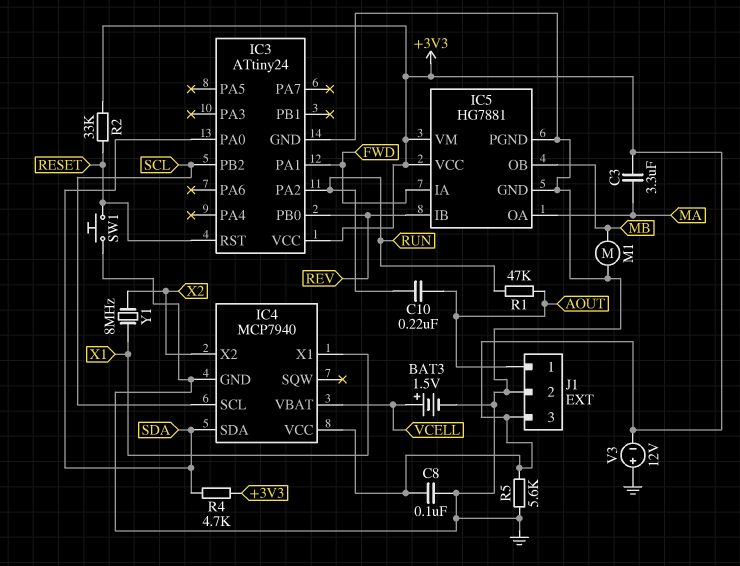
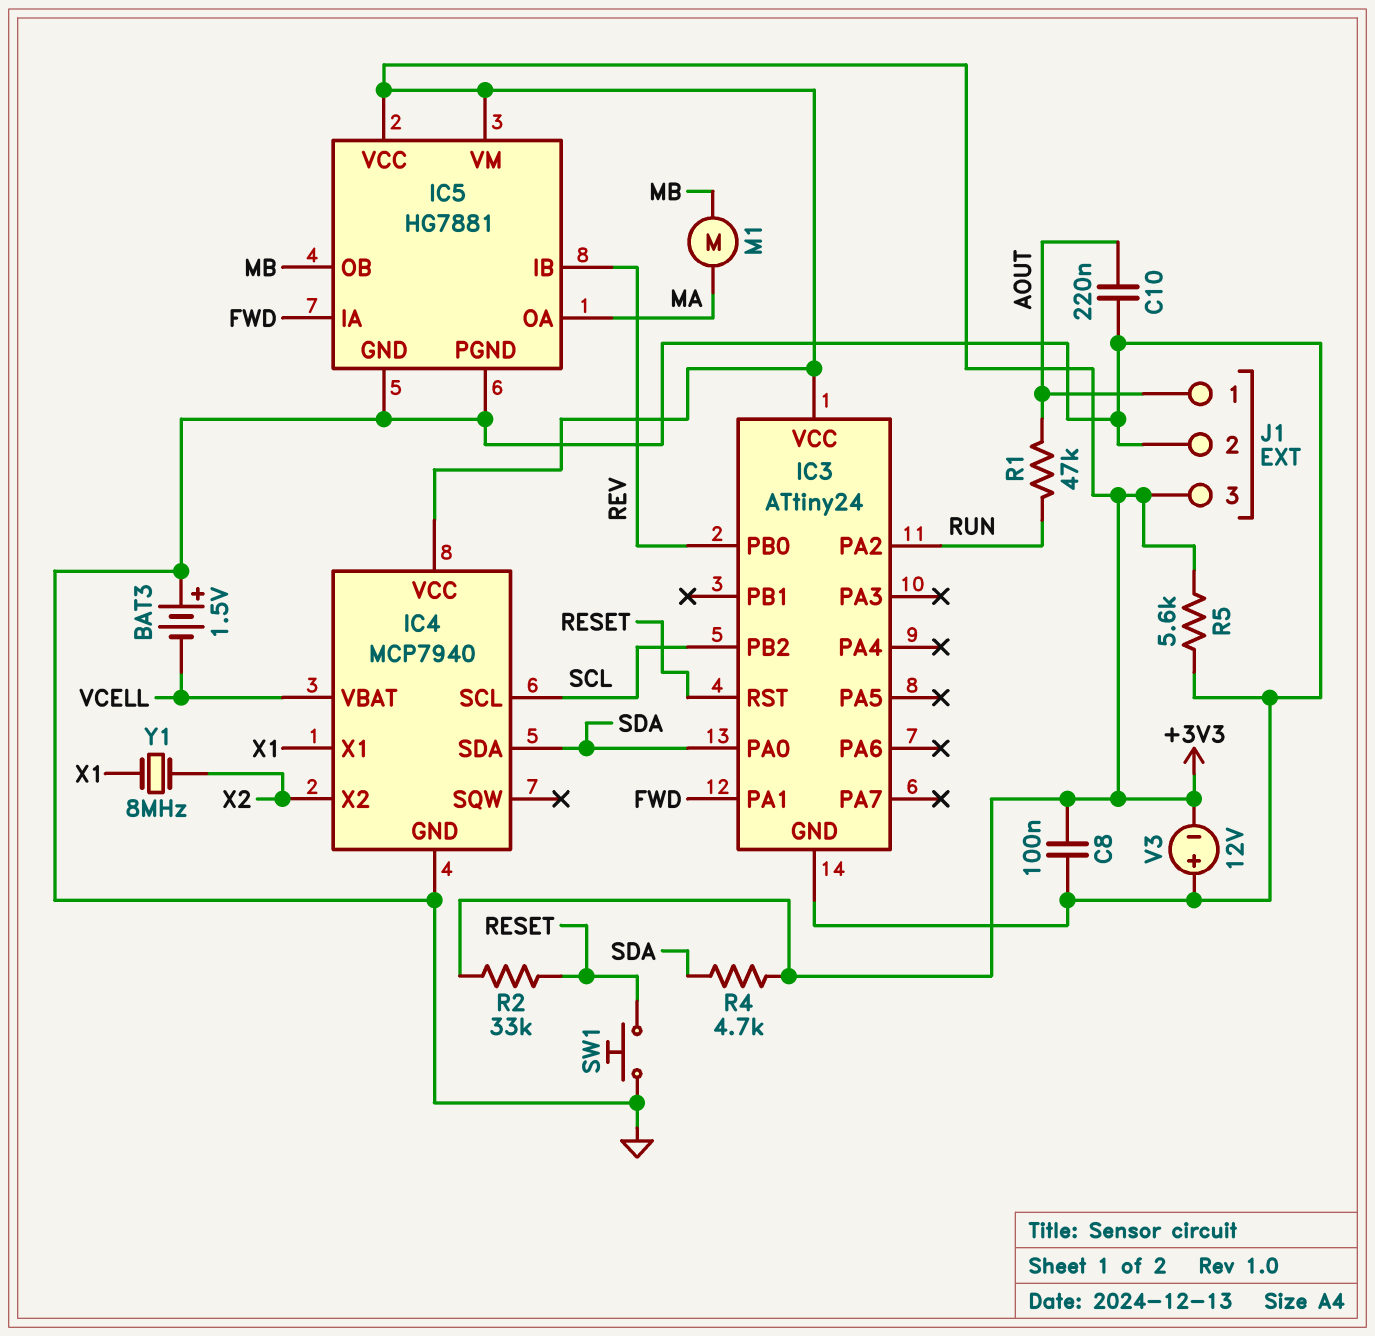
BAT3: 1.5V (plus VCELL, minus GND) -> 1.5V (plus GND, minus VCELL)
C3: 3.3uF (+3V3, MA) -> none
C10: 220nF (AOUT, RUN) -> 220nF (AOUT, GND)
M1: motor (GND, MB) -> motor (MA, MB)

